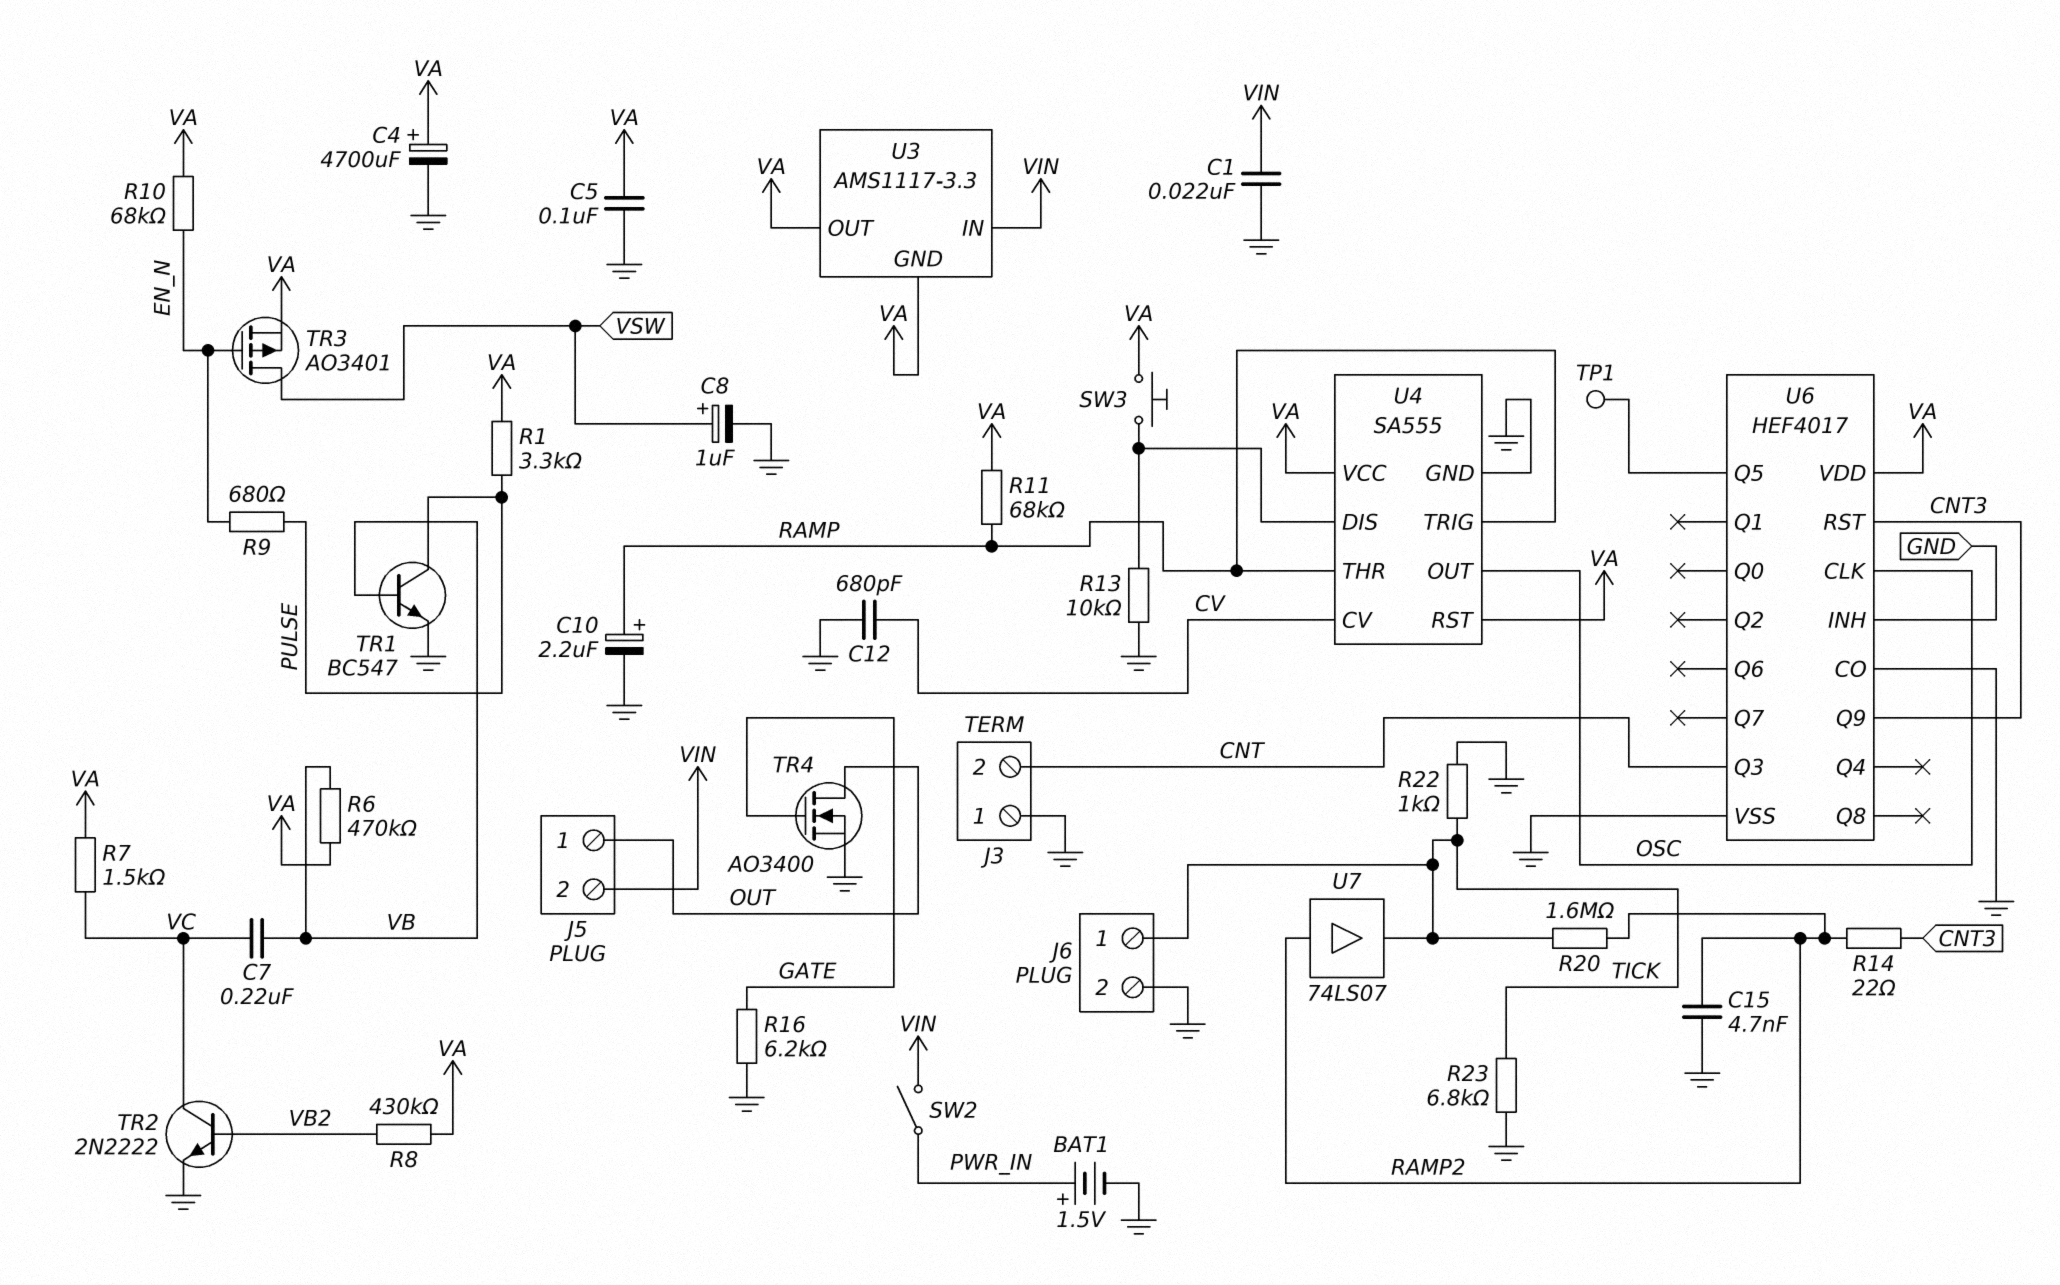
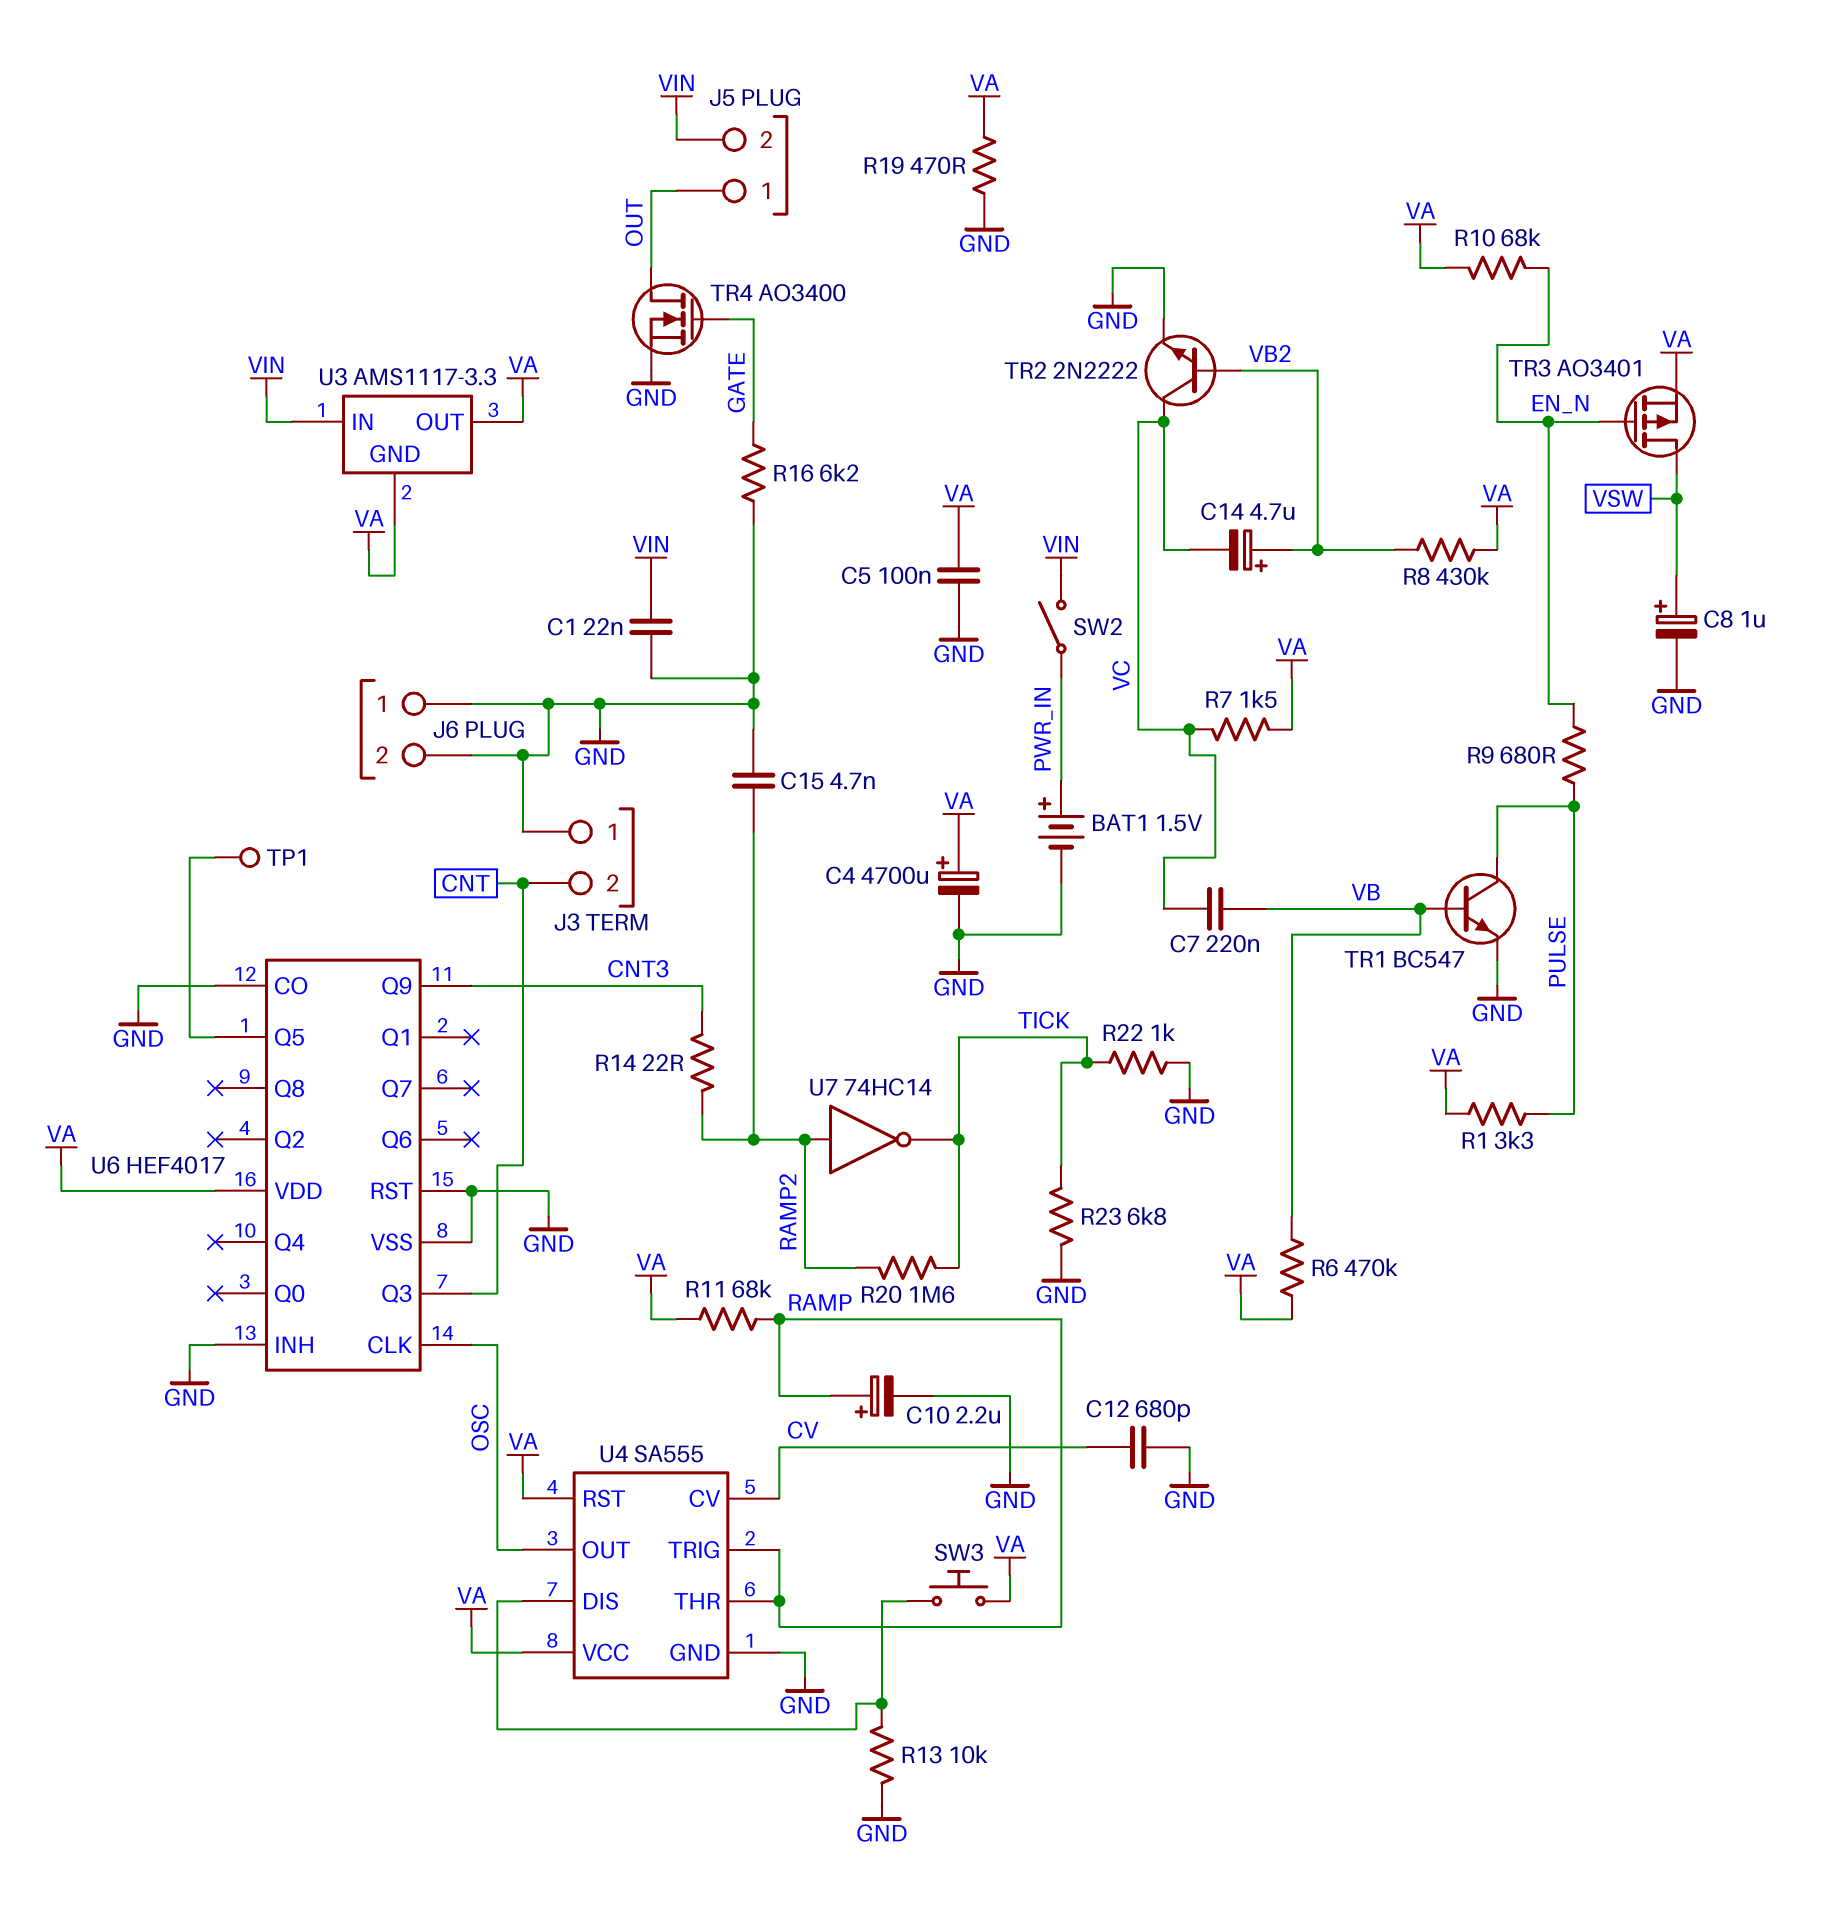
C14: none -> 4.7uF (plus VB2, minus VC)
J6 pin 1: TICK -> GND
R19: none -> 470 (GND, VA)
U6 pin RST: CNT3 -> GND
U7: buffer 74LS07 (in RAMP2, out TICK) -> NOT 74HC14 (in RAMP2, out TICK)

